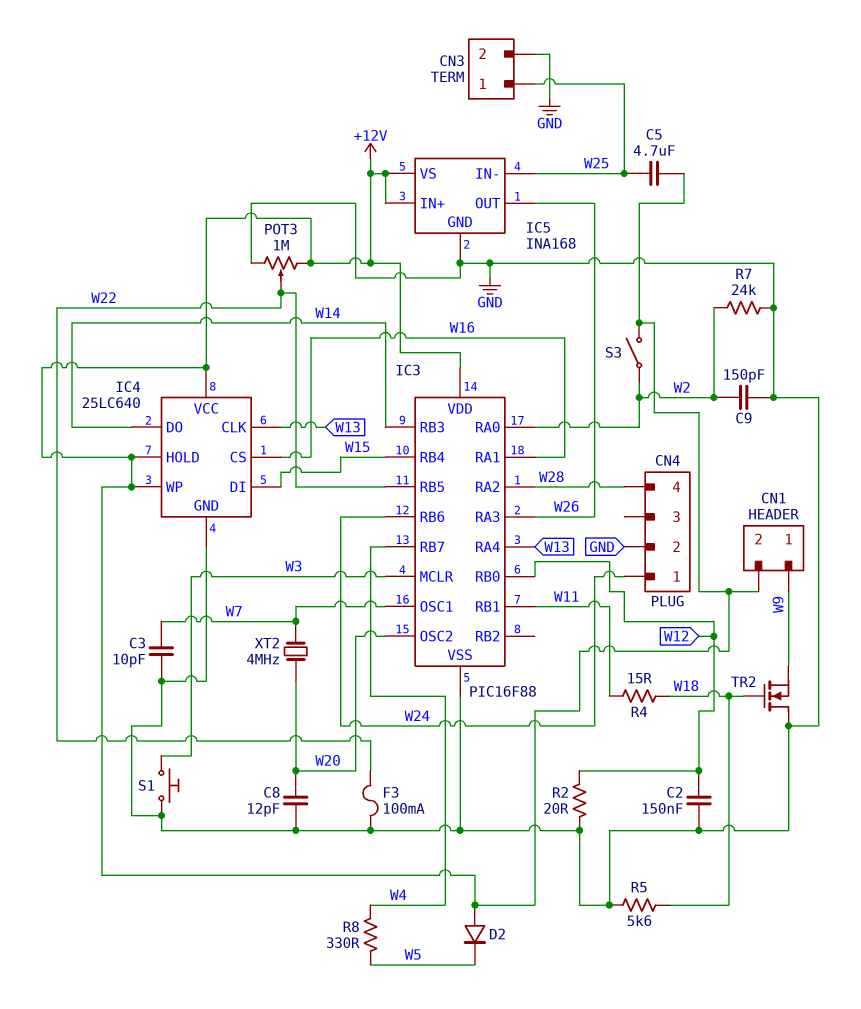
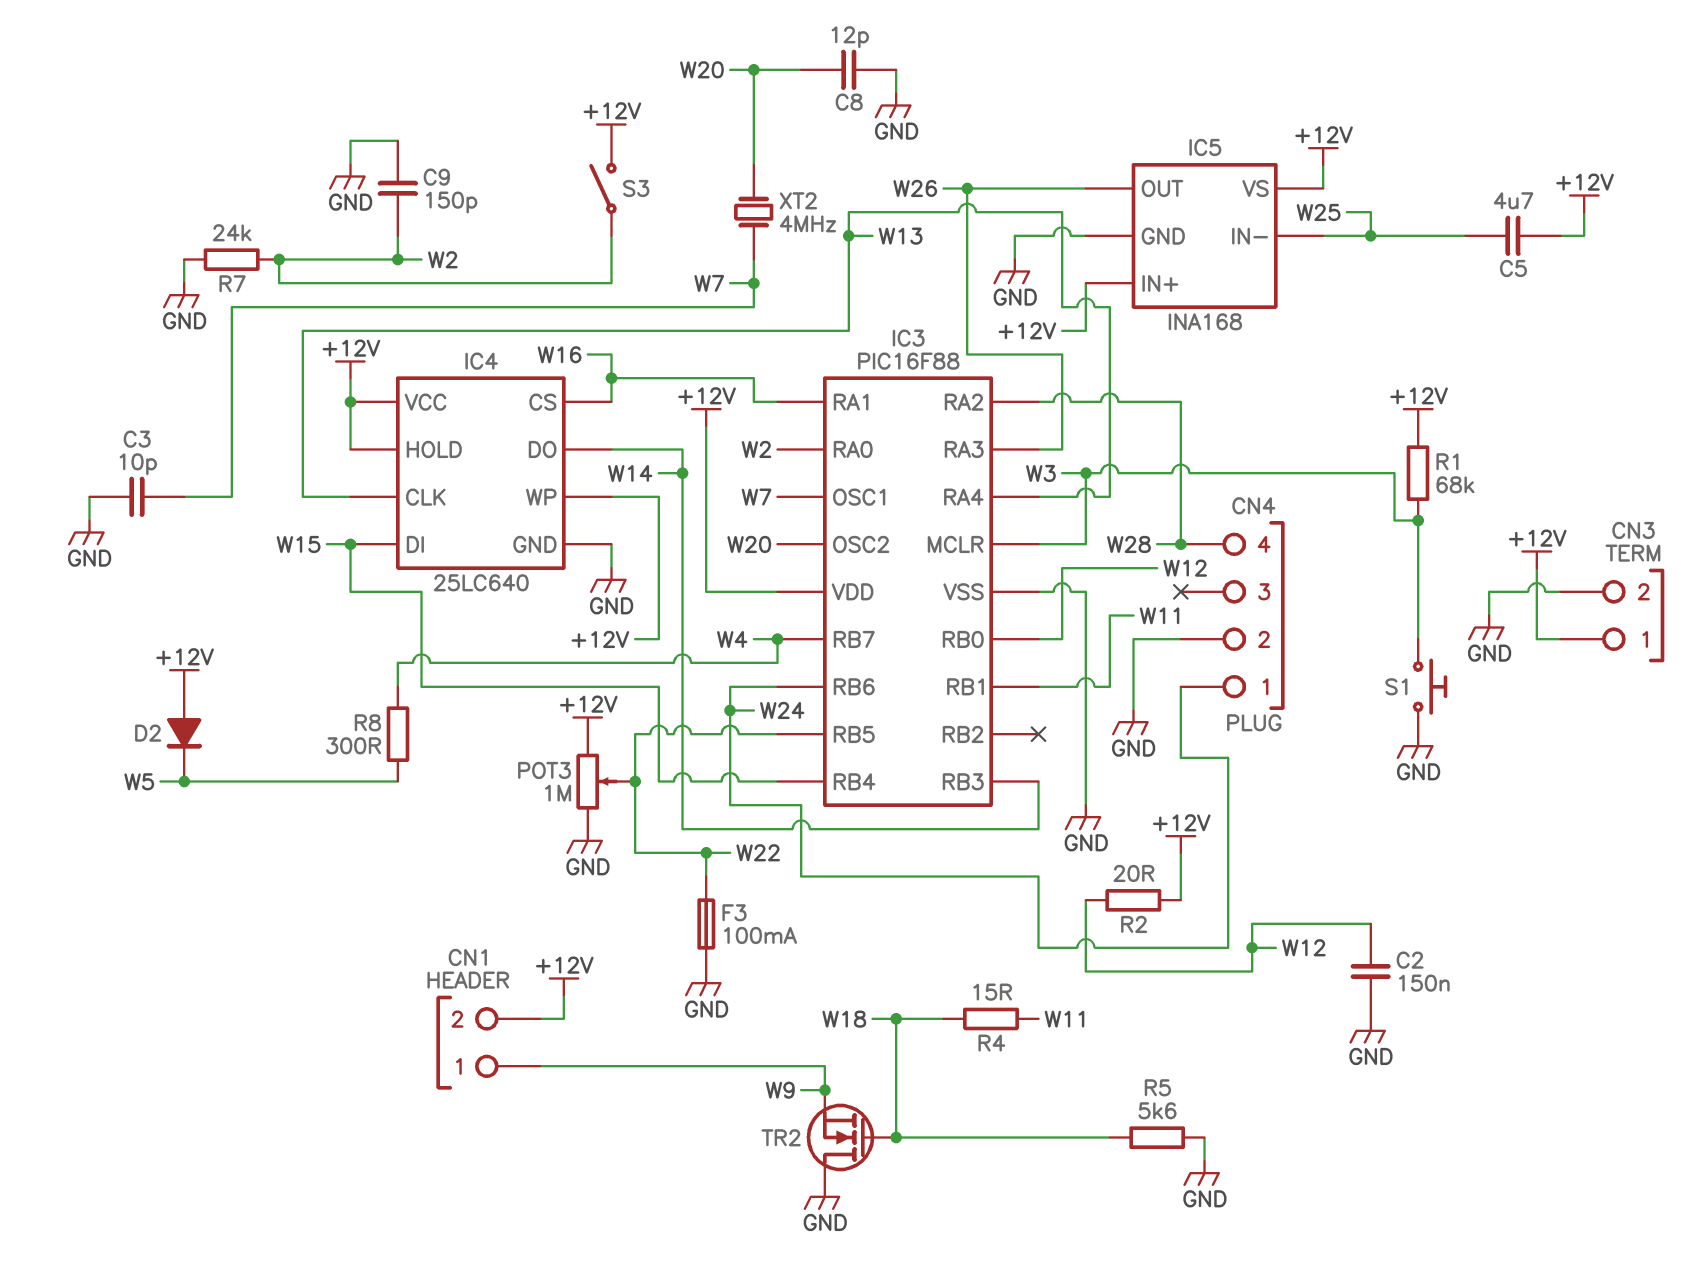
CN3 pin 1: W25 -> +12V
R1: none -> 68k (+12V, W3)
R2: 20 (GND, W12) -> 20 (+12V, W12)
R8: 330 (W4, W5) -> 300 (W4, W5)

